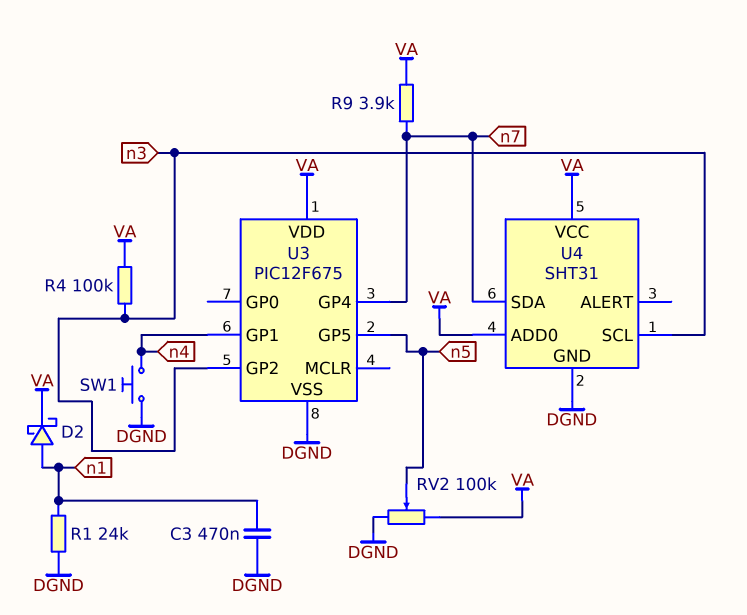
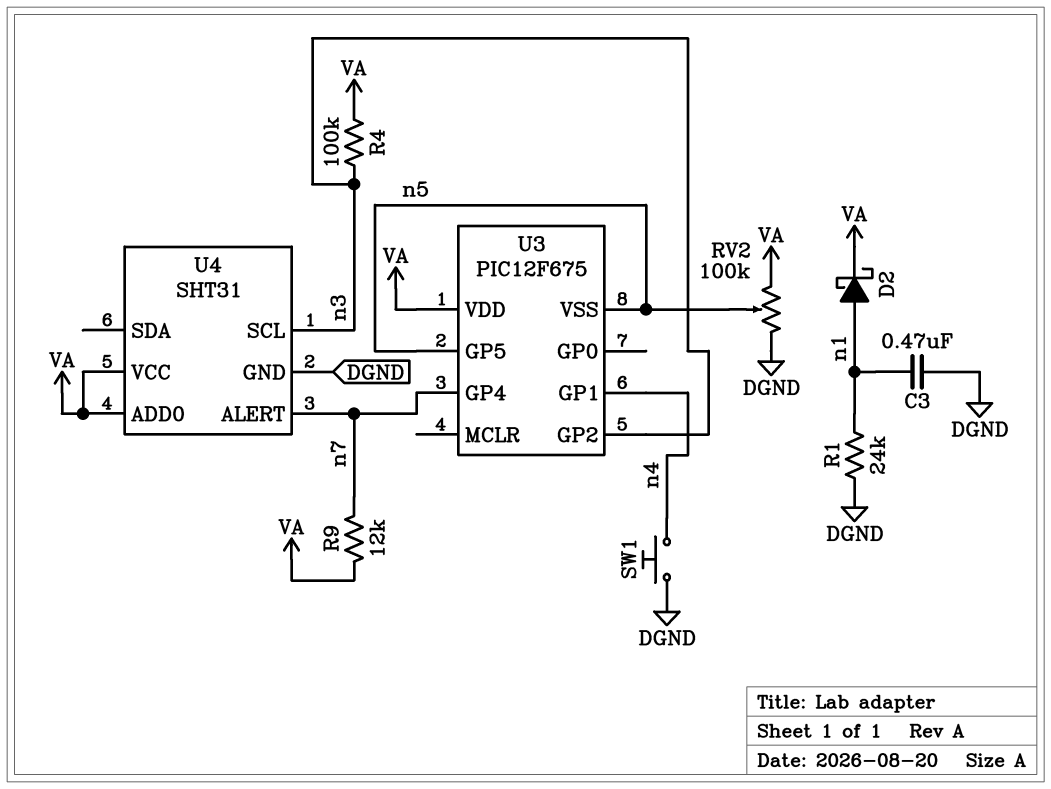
R9: 3.9k (VA, n7) -> 12k (VA, n7)
U3 pin VSS: DGND -> n5
U4 pin ALERT: none -> n7
U4 pin SDA: n7 -> none

